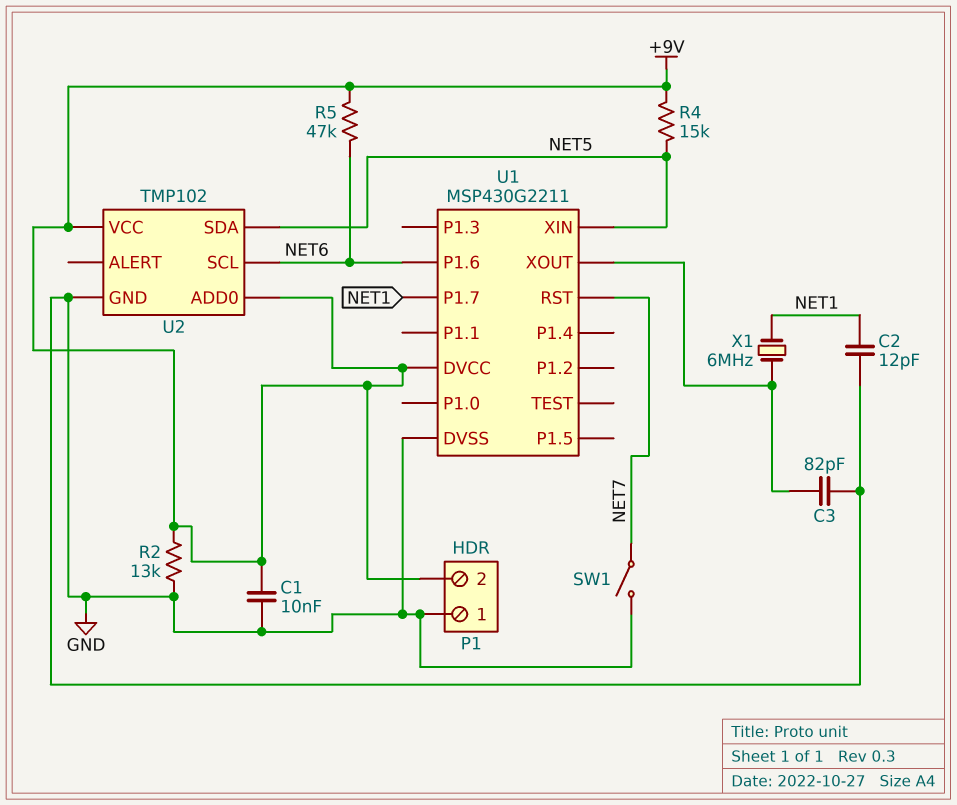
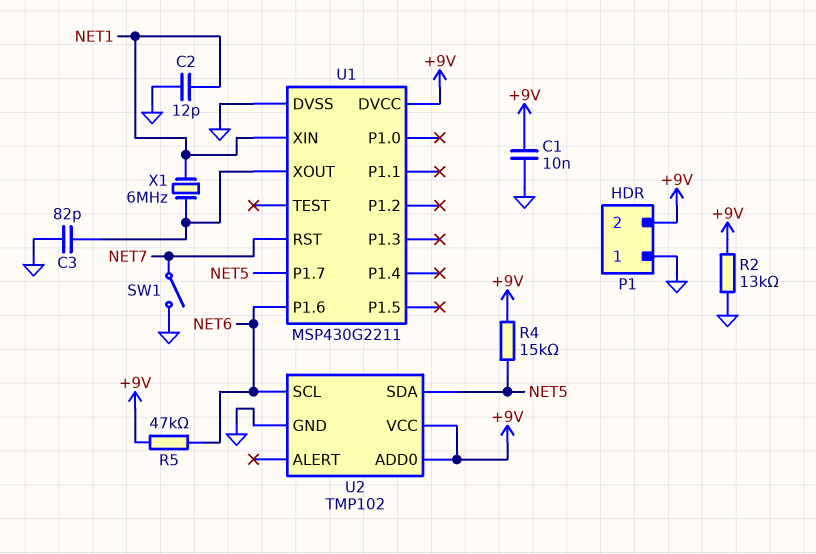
U1 pin P1.7: NET1 -> NET5
U1 pin XIN: NET5 -> NET1

